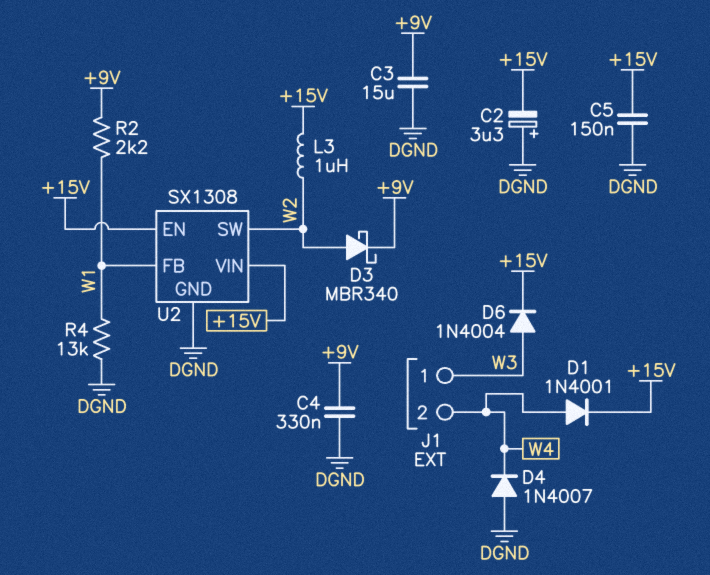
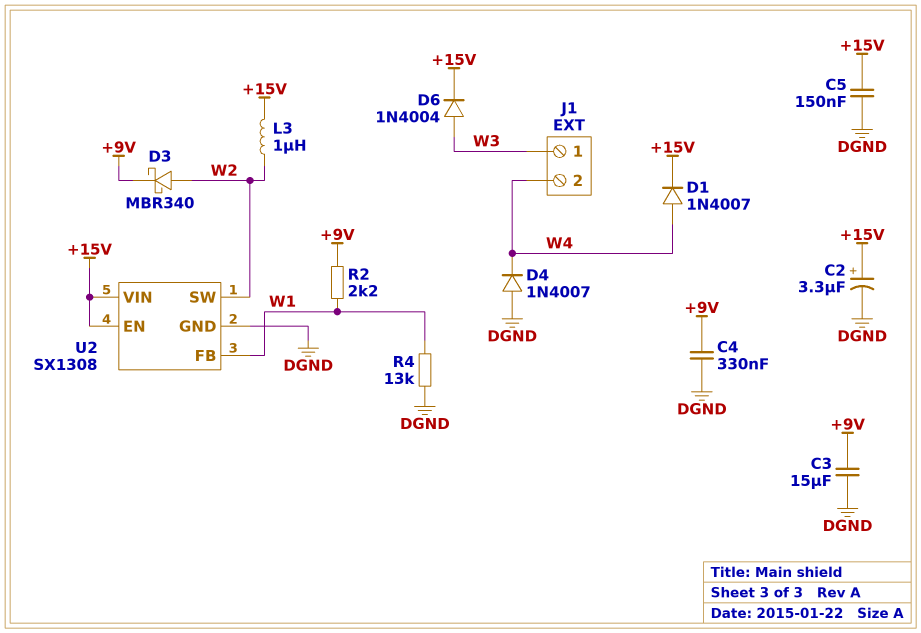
C2: 3.3uF (plus DGND, minus +15V) -> 3.3uF (plus +15V, minus DGND)
D1: diode 1N4001 (A W4, K +15V) -> diode 1N4007 (A W4, K +15V)

